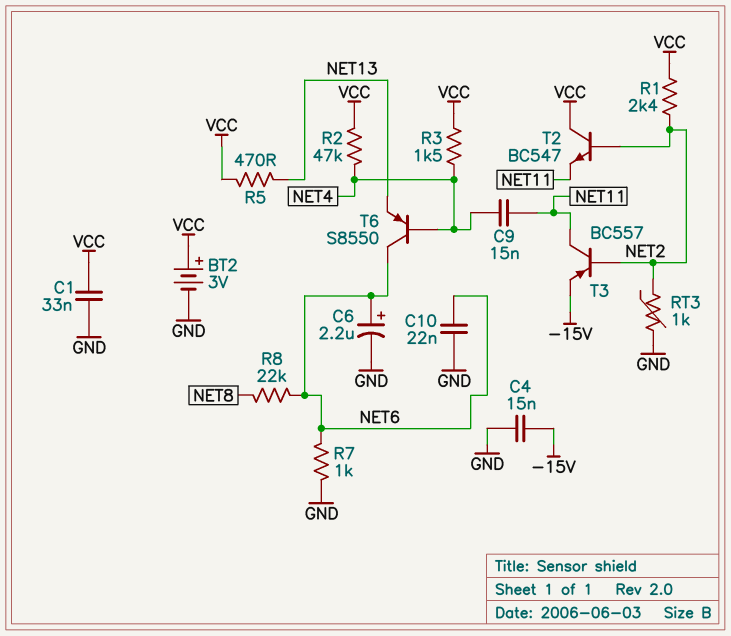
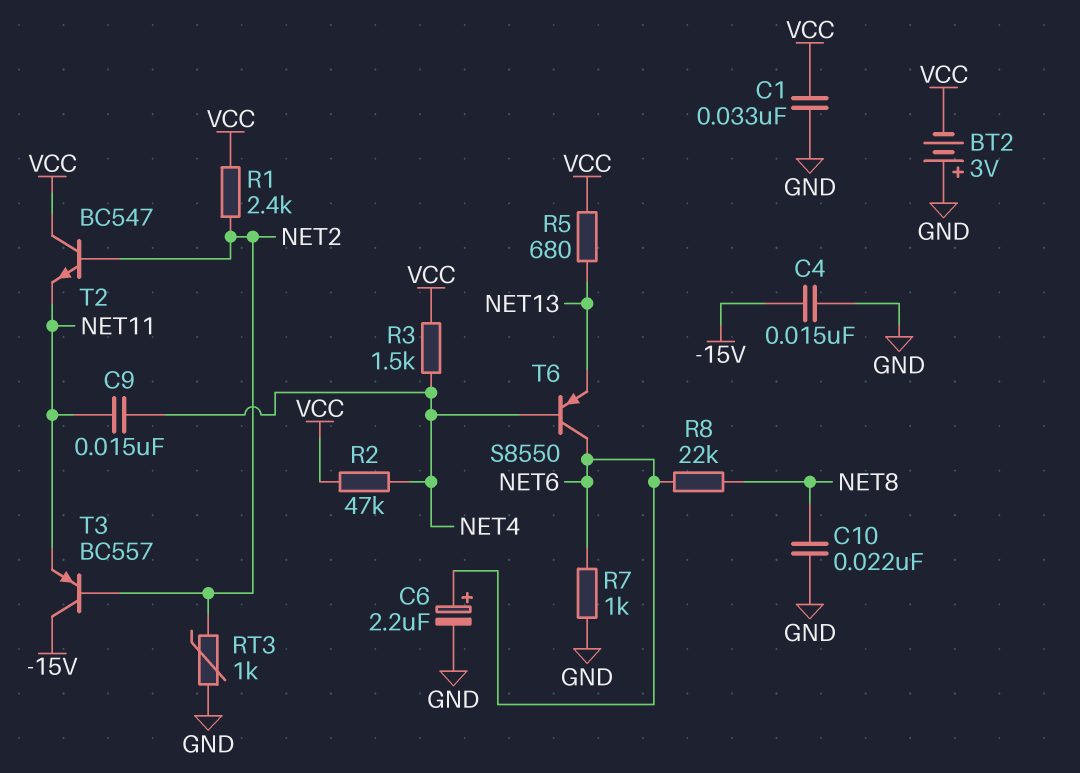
BT2: 3V (plus VCC, minus GND) -> 3V (plus GND, minus VCC)
C10: 22nF (GND, NET6) -> 22nF (GND, NET8)
R5: 470 (NET13, VCC) -> 680 (NET13, VCC)
T3: PNP BC557 (B NET2, C NET11, E -15V) -> PNP BC557 (B NET2, C -15V, E NET11)

